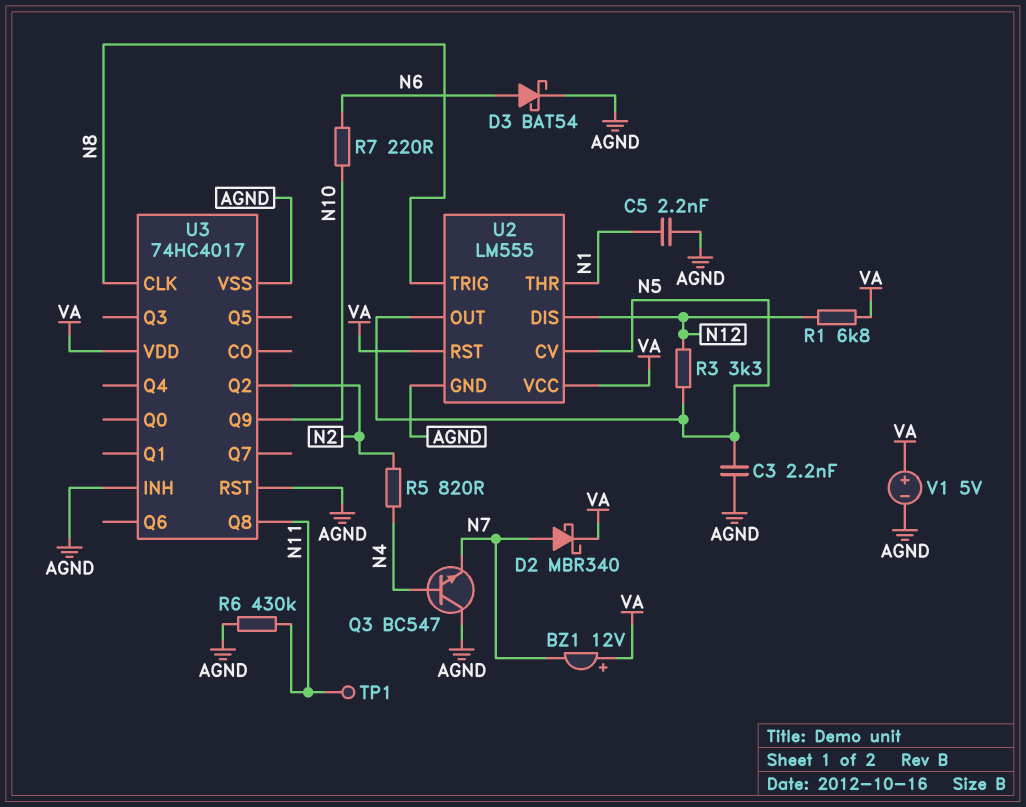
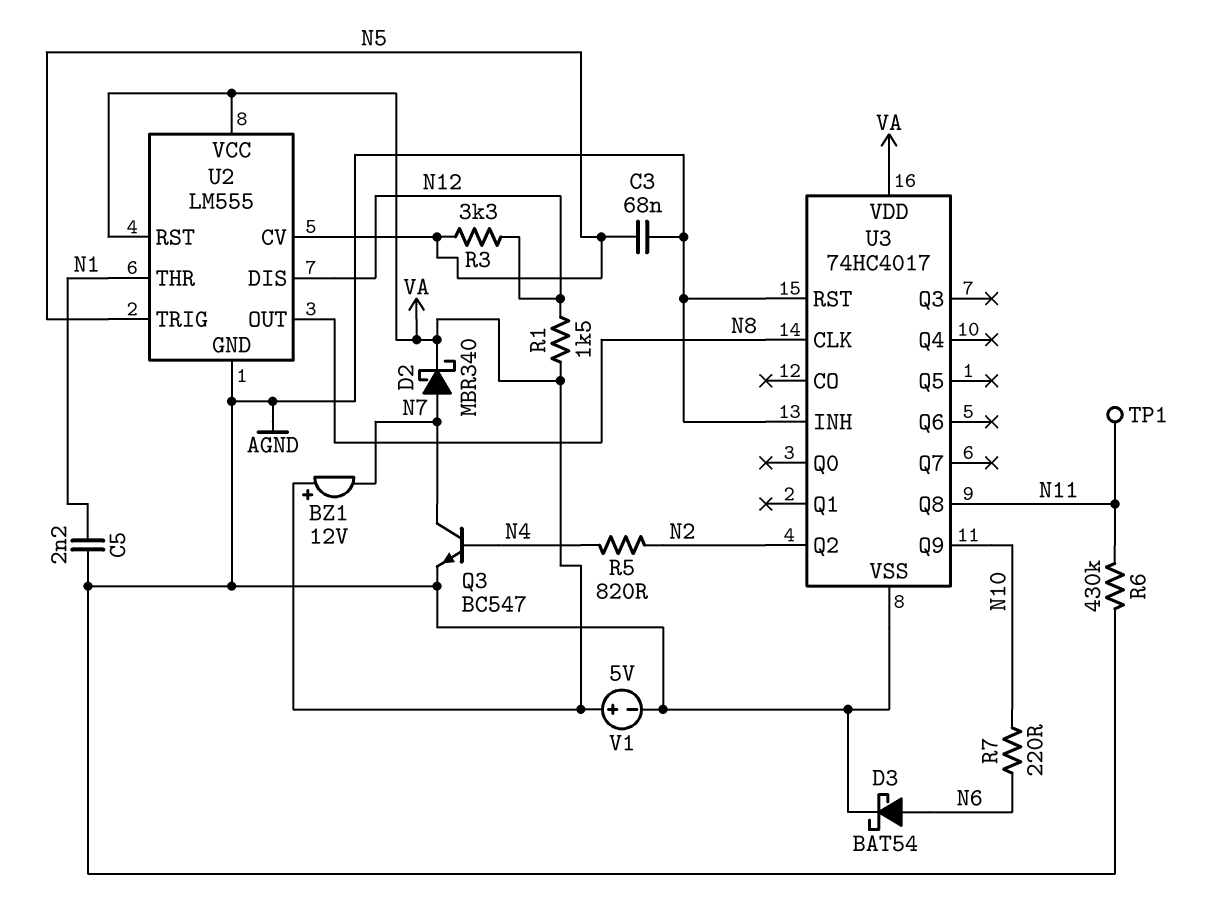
C3: 2.2nF (AGND, N5) -> 68nF (AGND, N5)
Q3: NPN BC547 (B N4, C AGND, E N7) -> NPN BC547 (B N4, C N7, E AGND)
R1: 6.8k (N12, VA) -> 1.5k (N12, VA)
U2 pin OUT: N5 -> N8
U2 pin TRIG: N8 -> N5

